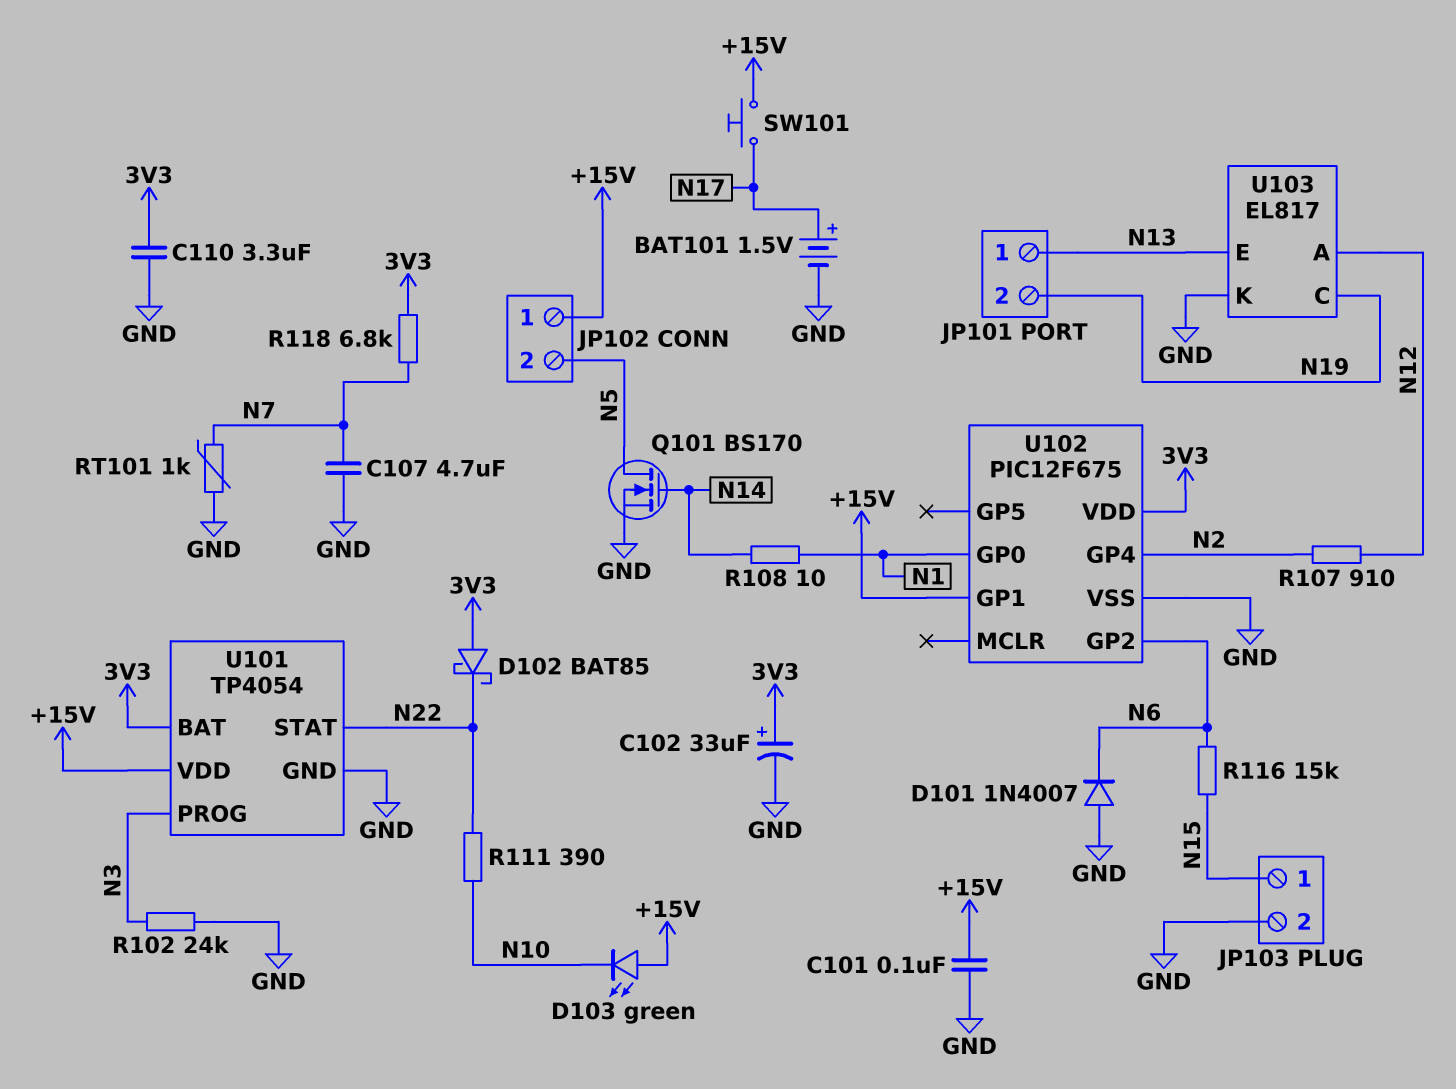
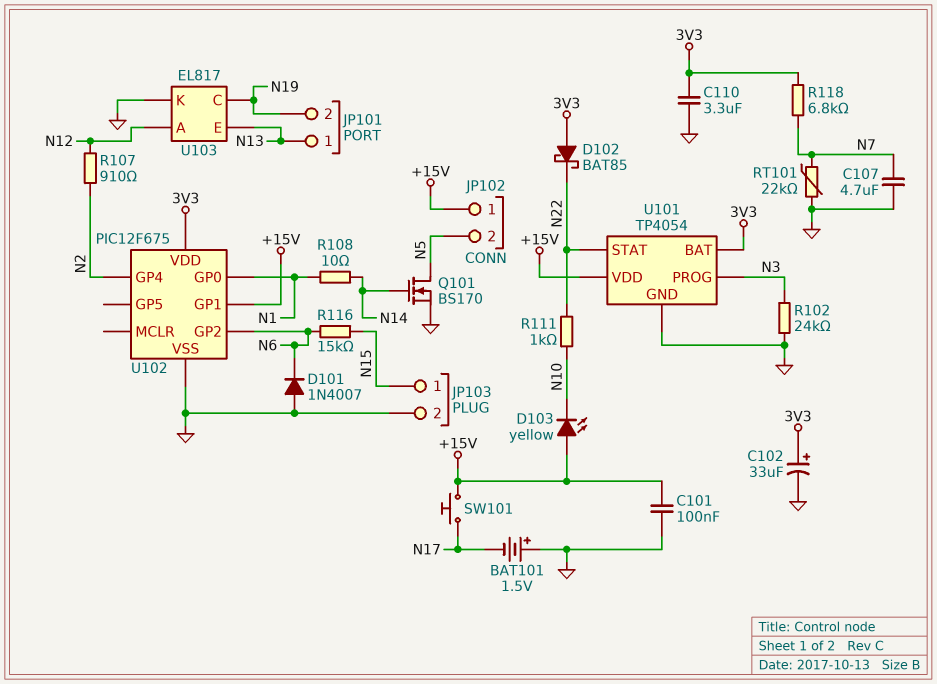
BAT101: 1.5V (plus N17, minus GND) -> 1.5V (plus GND, minus N17)
D103: LED green (A +15V, K N10) -> LED yellow (A +15V, K N10)
R111: 390 (N10, N22) -> 1k (N10, N22)
RT101: 1k (GND, N7) -> 22k (GND, N7)

